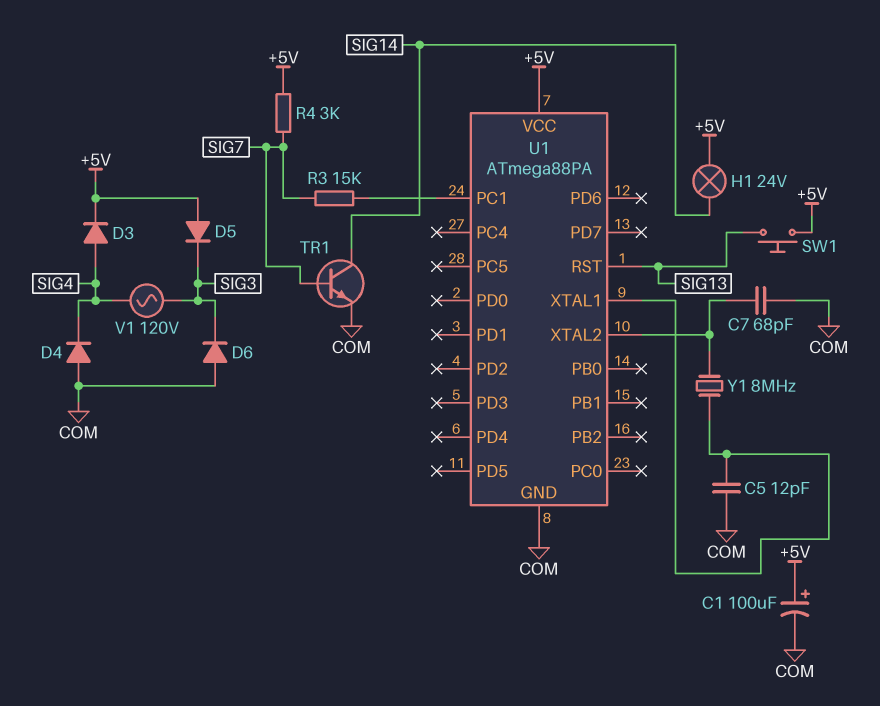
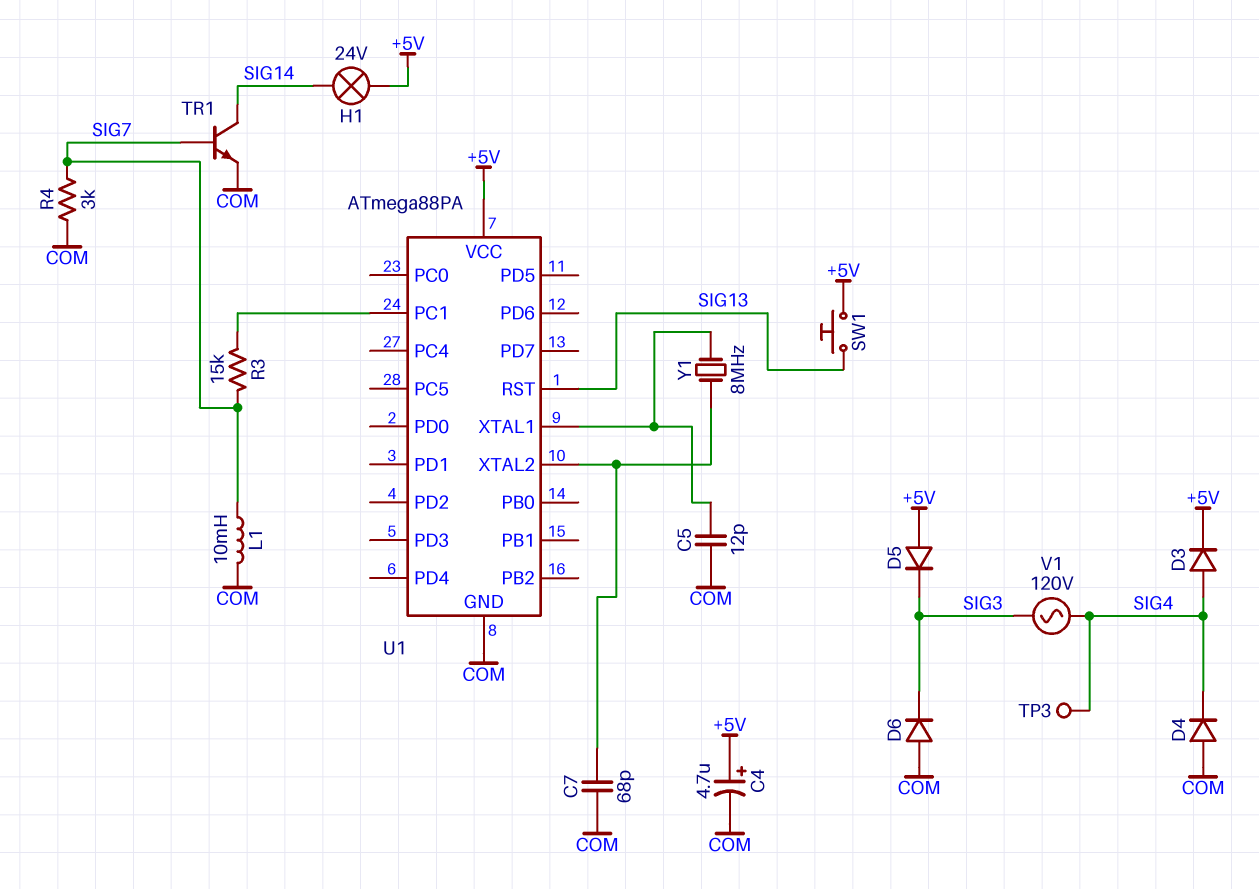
C1: 100uF (plus +5V, minus COM) -> none
C4: none -> 4.7uF (plus +5V, minus COM)
L1: none -> 10mH (COM, SIG7)
R4: 3k (+5V, SIG7) -> 3k (COM, SIG7)
TP3: none -> test point (SIG4)

